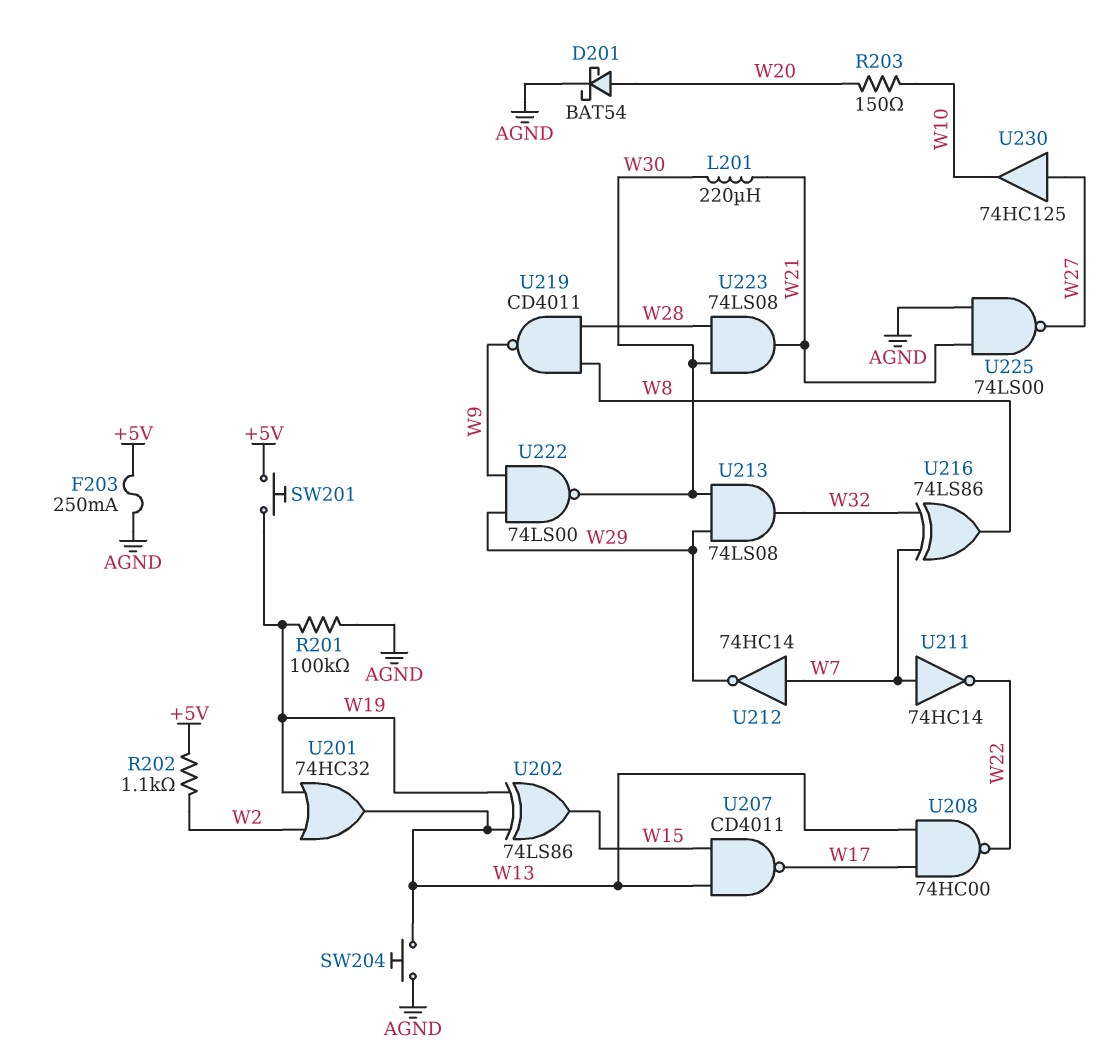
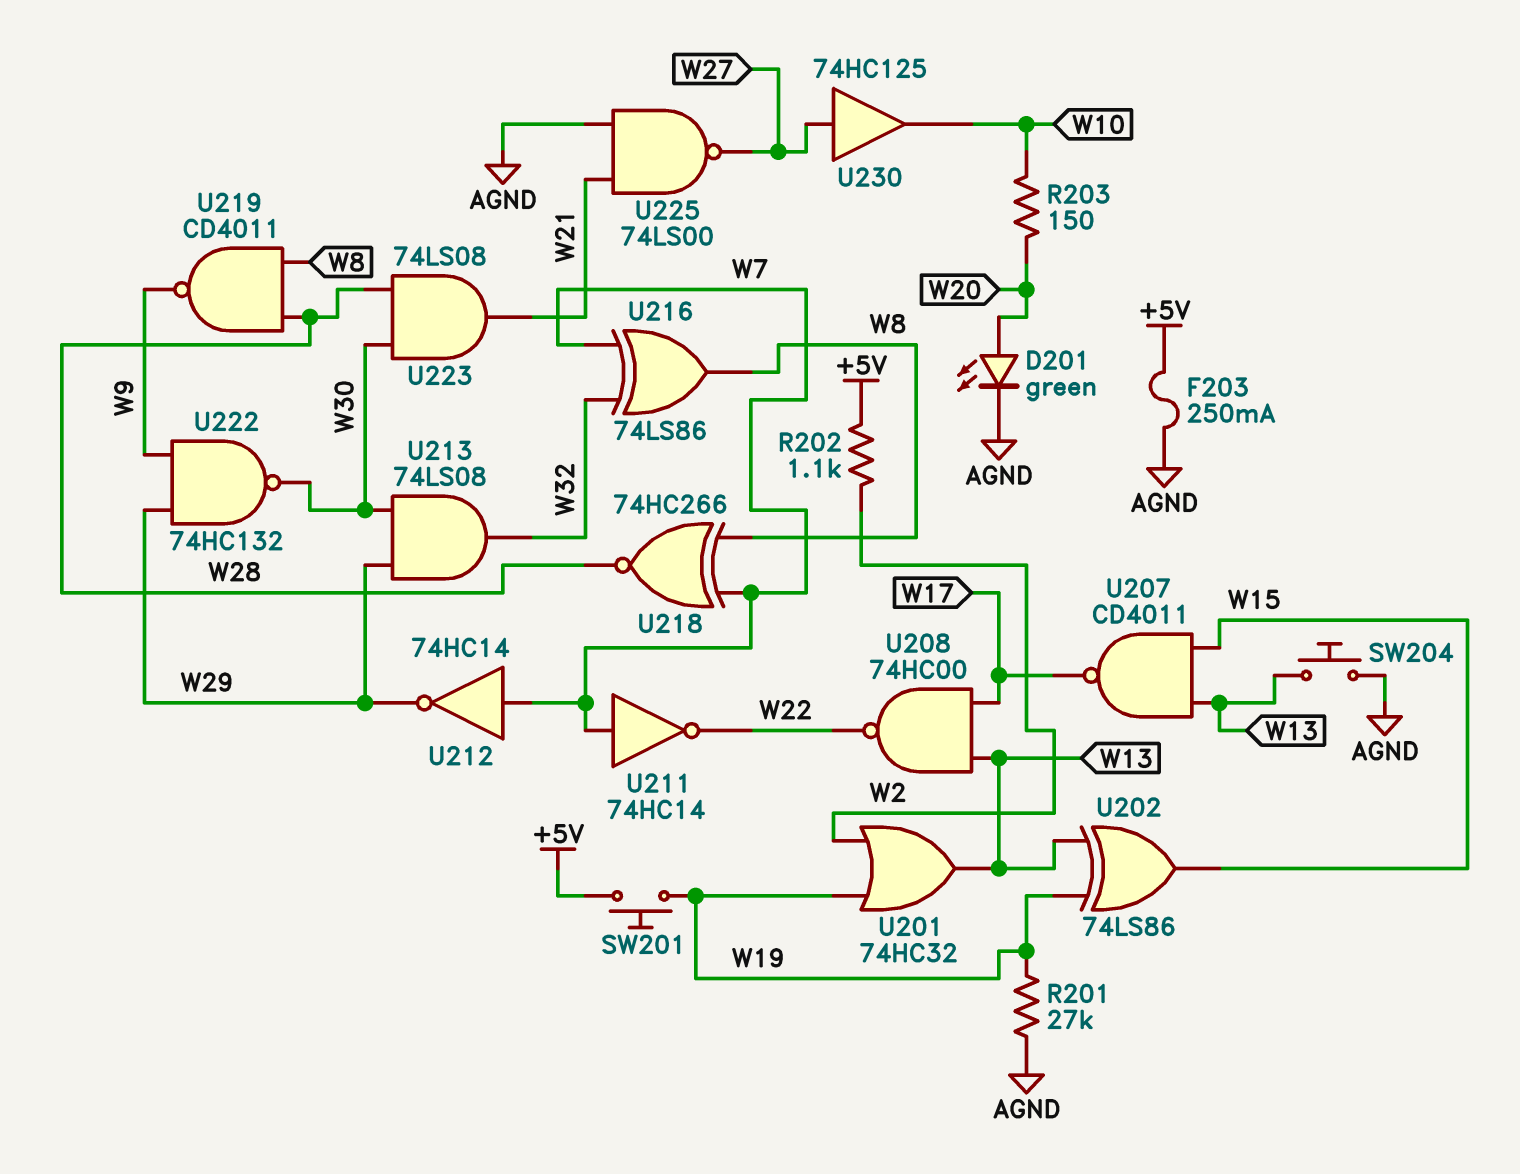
D201: schottky BAT54 (A W20, K AGND) -> LED green (A W20, K AGND)
L201: 220uH (W21, W30) -> none
R201: 100k (AGND, W19) -> 27k (AGND, W19)
U218: none -> XNOR 74HC266 (in W7, in W8, out W28)
U222: NAND 74LS00 (in W9, in W29, out W30) -> NAND 74HC132 (in W9, in W29, out W30)

